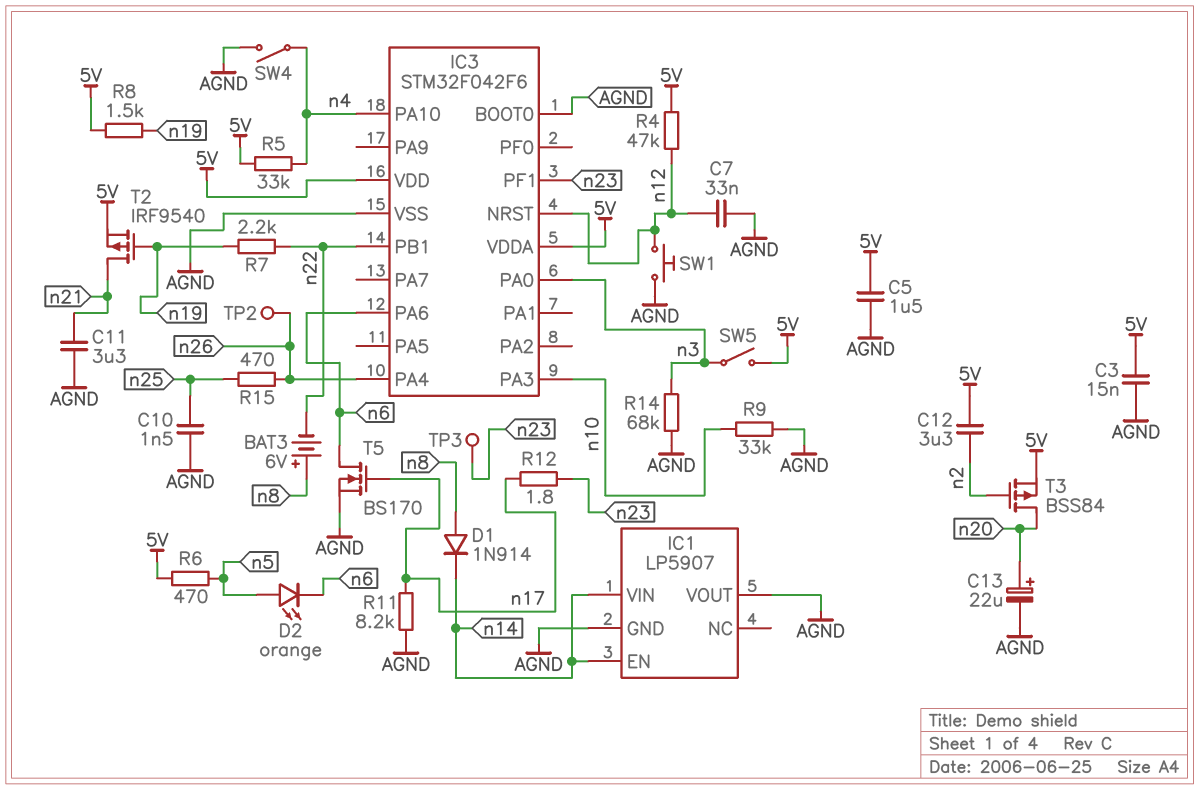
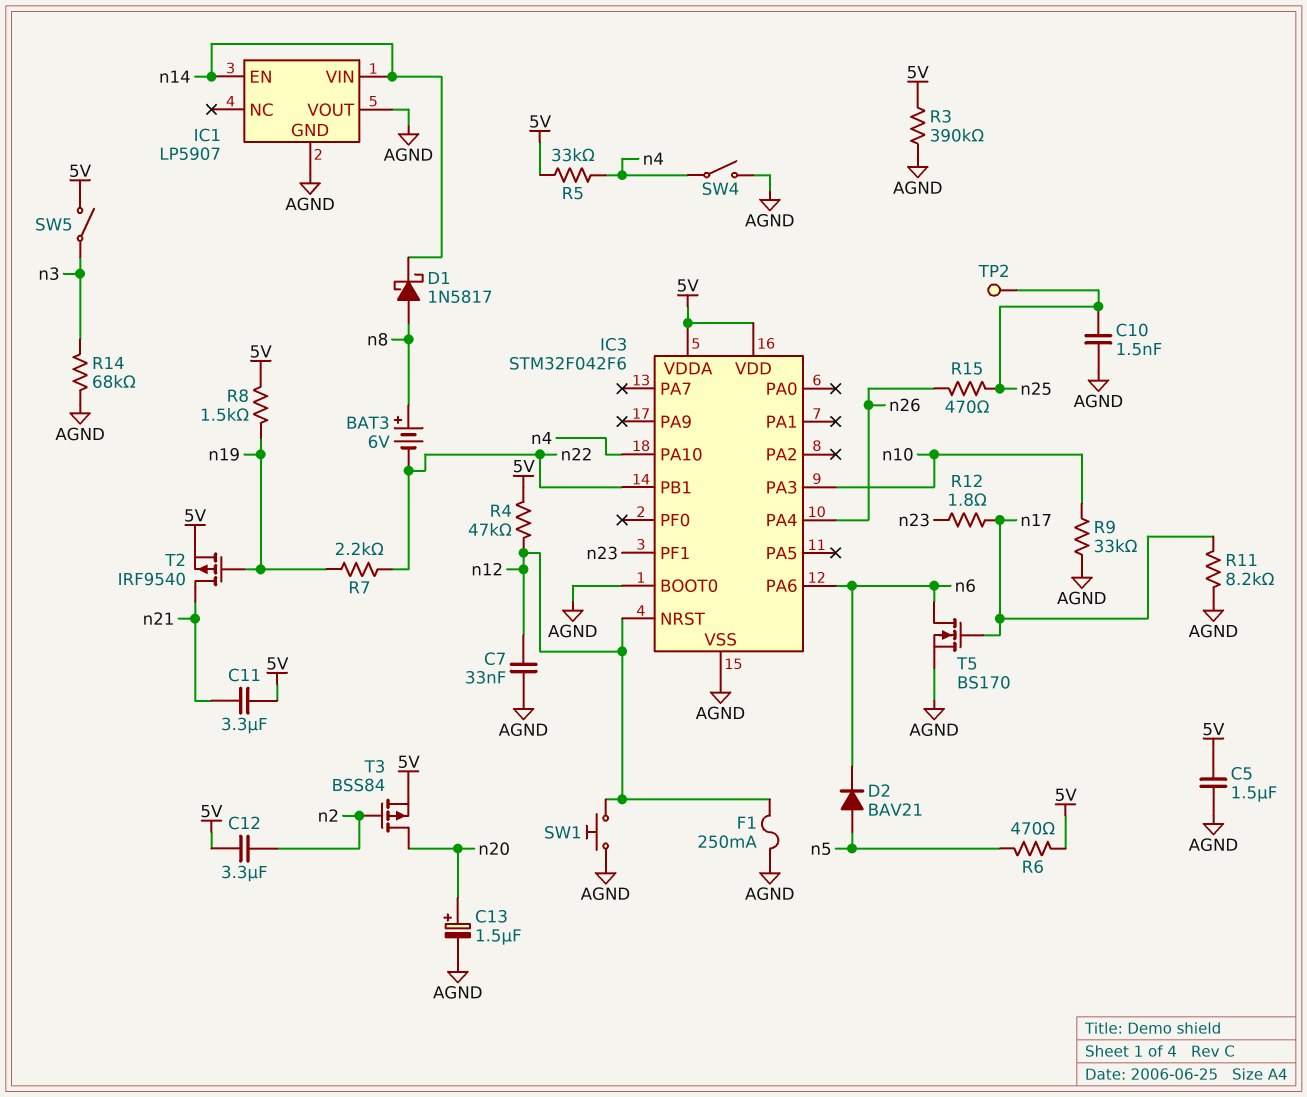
C3: 15nF (5V, AGND) -> none
C11: 3.3uF (AGND, n21) -> 3.3uF (5V, n21)
C13: 22uF (plus n20, minus AGND) -> 1.5uF (plus n20, minus AGND)
D1: diode 1N914 (A n8, K n14) -> schottky 1N5817 (A n8, K n14)
D2: LED orange (A n5, K n6) -> diode BAV21 (A n5, K n6)
F1: none -> 250mA (AGND, n12)
IC3 pin PA0: n3 -> none
R3: none -> 390k (5V, AGND)
TP2: test point (n26) -> test point (n25)
TP3: test point (n23) -> none

